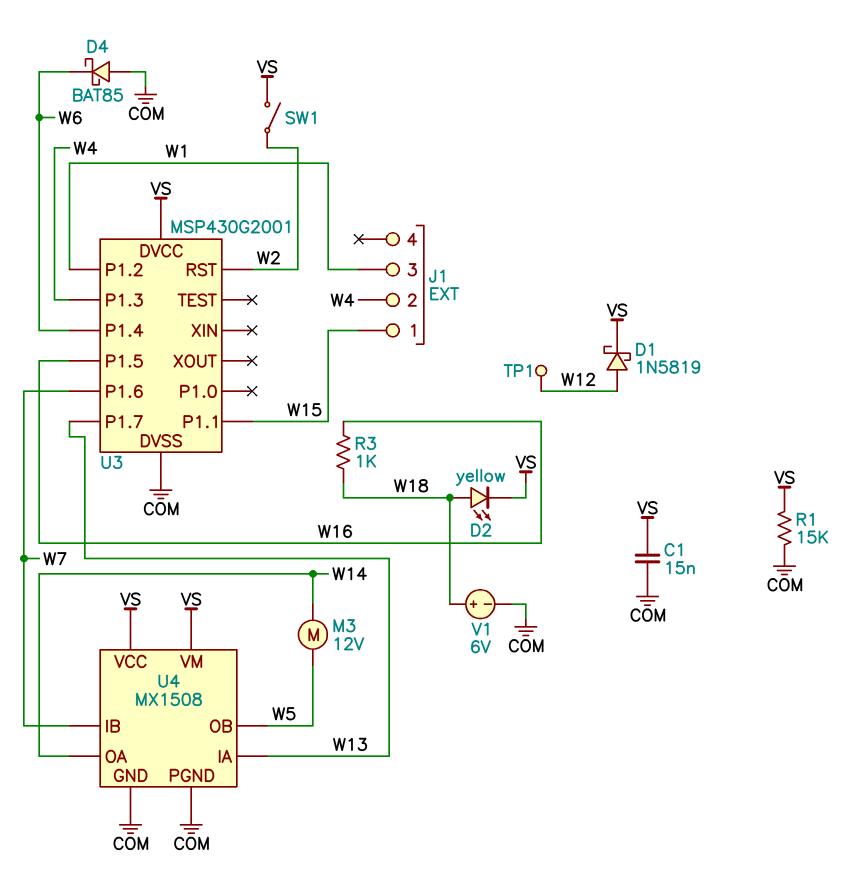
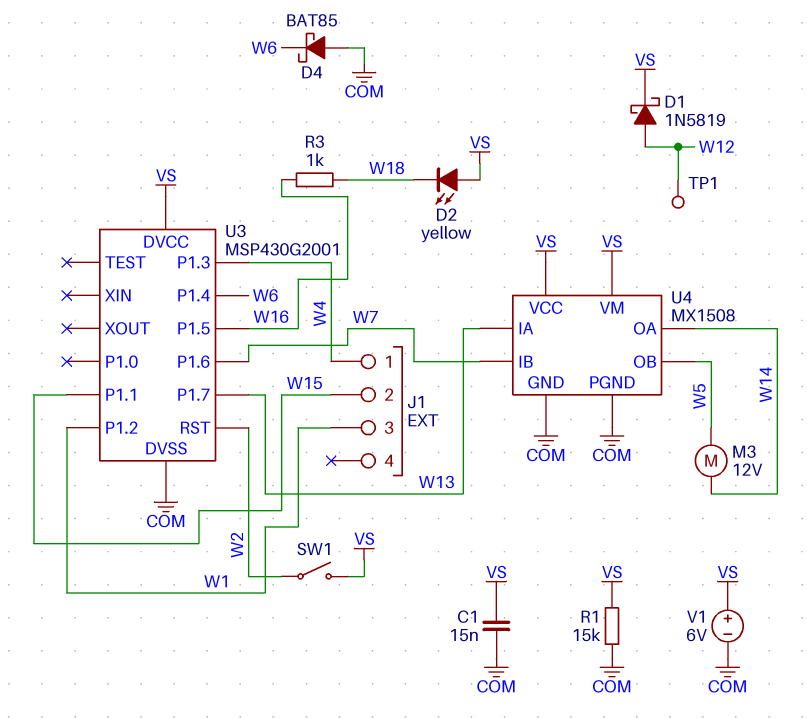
D2: LED yellow (A W18, K VS) -> LED yellow (A VS, K W18)
J1 pin 1: W15 -> W4
J1 pin 2: W4 -> W15
V1: 6V (plus W18, minus COM) -> 6V (plus VS, minus COM)

